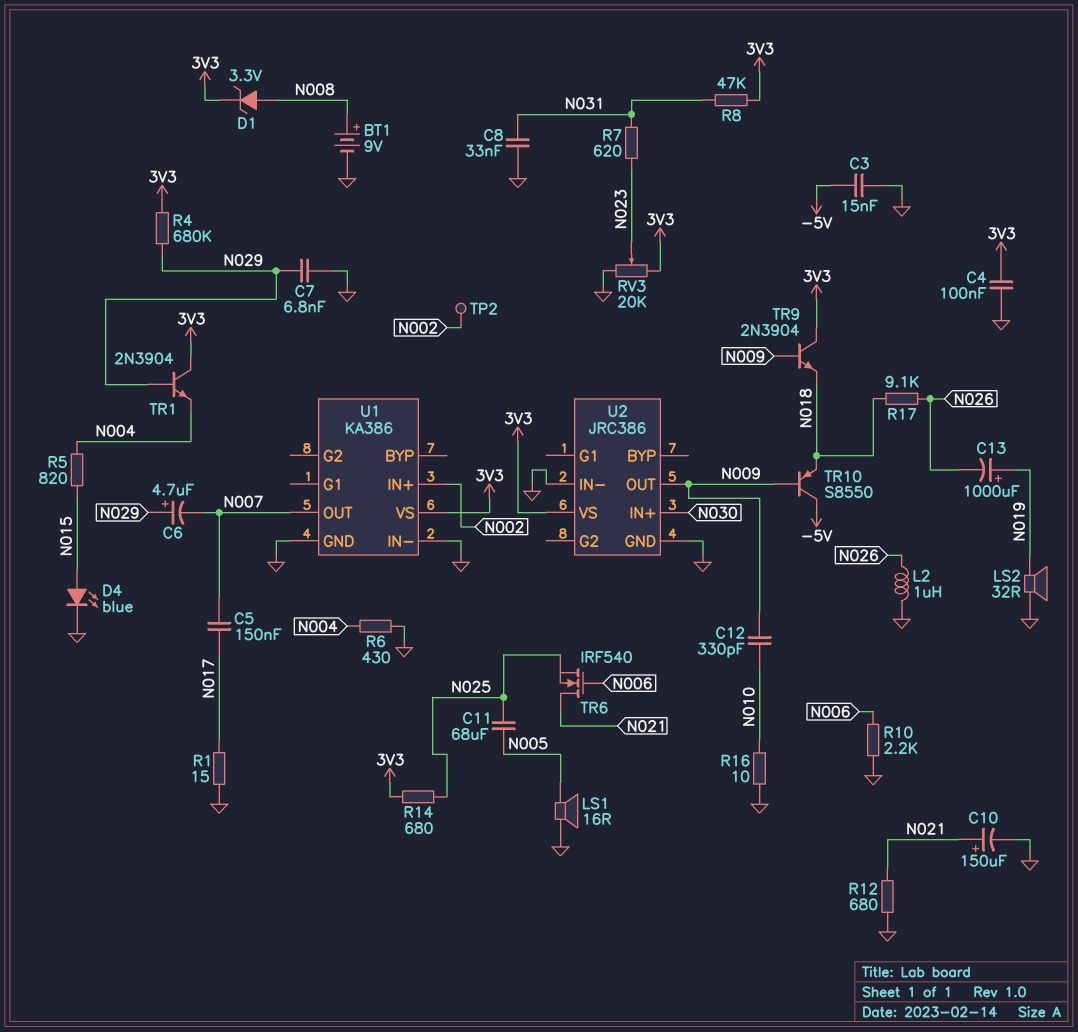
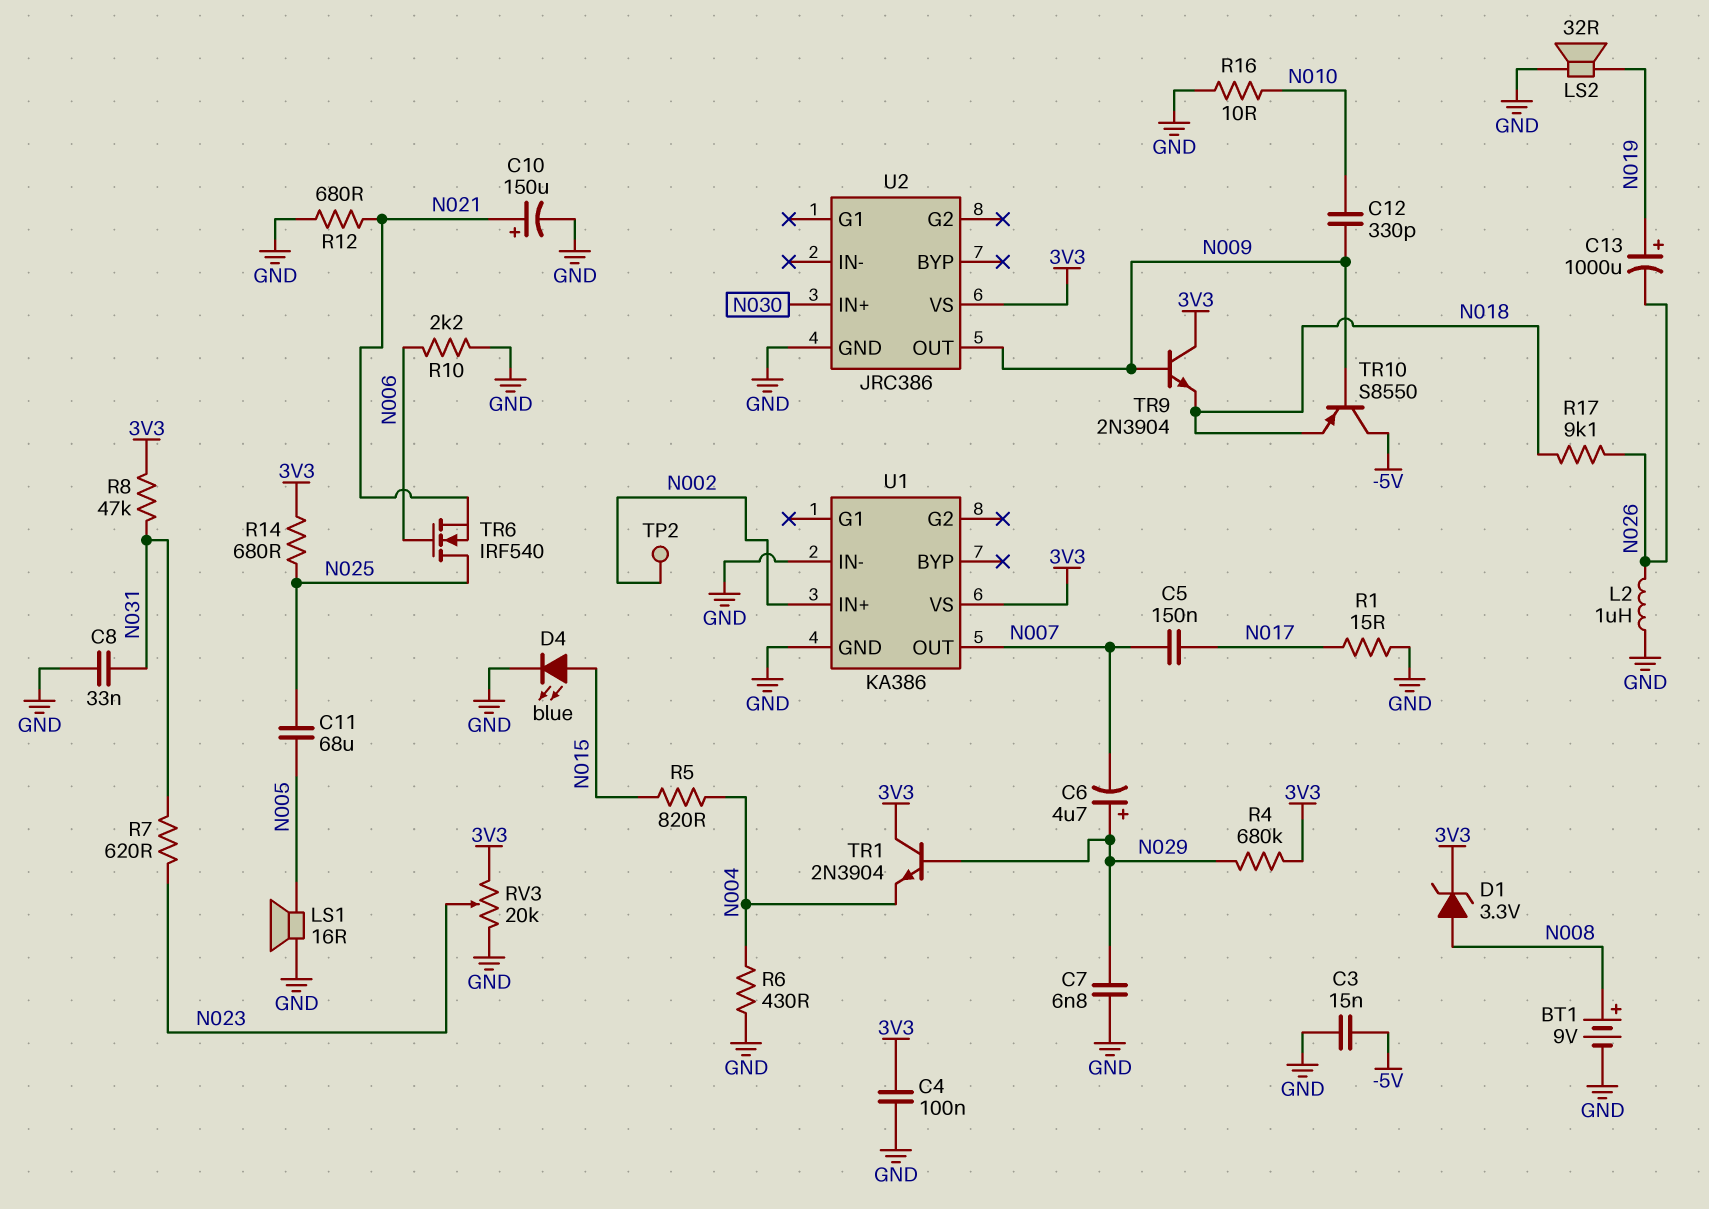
TR6: NMOS IRF540 (G N006, D N021, S N025) -> NMOS IRF540 (G N006, D N025, S N021)
U2 pin IN-: GND -> none

